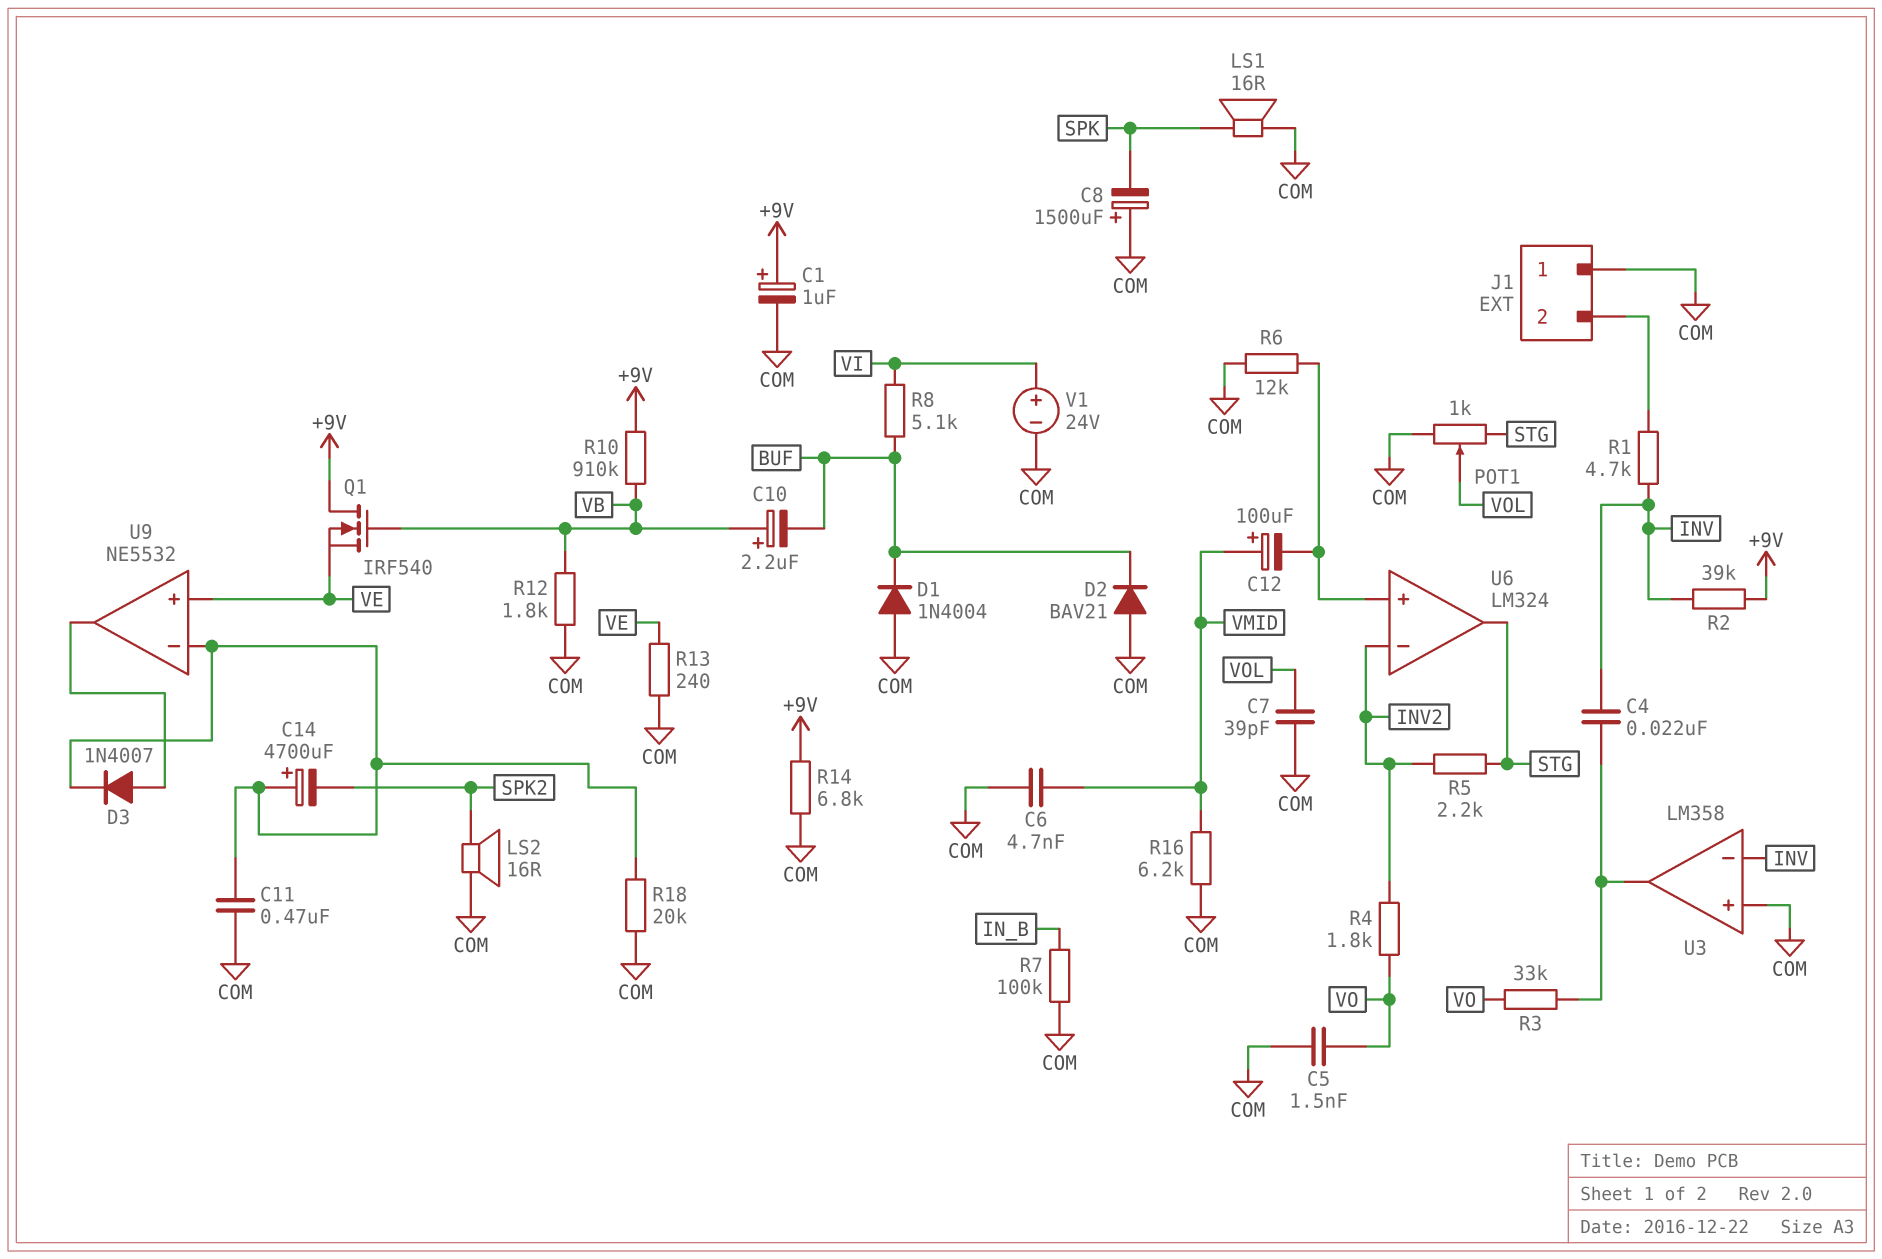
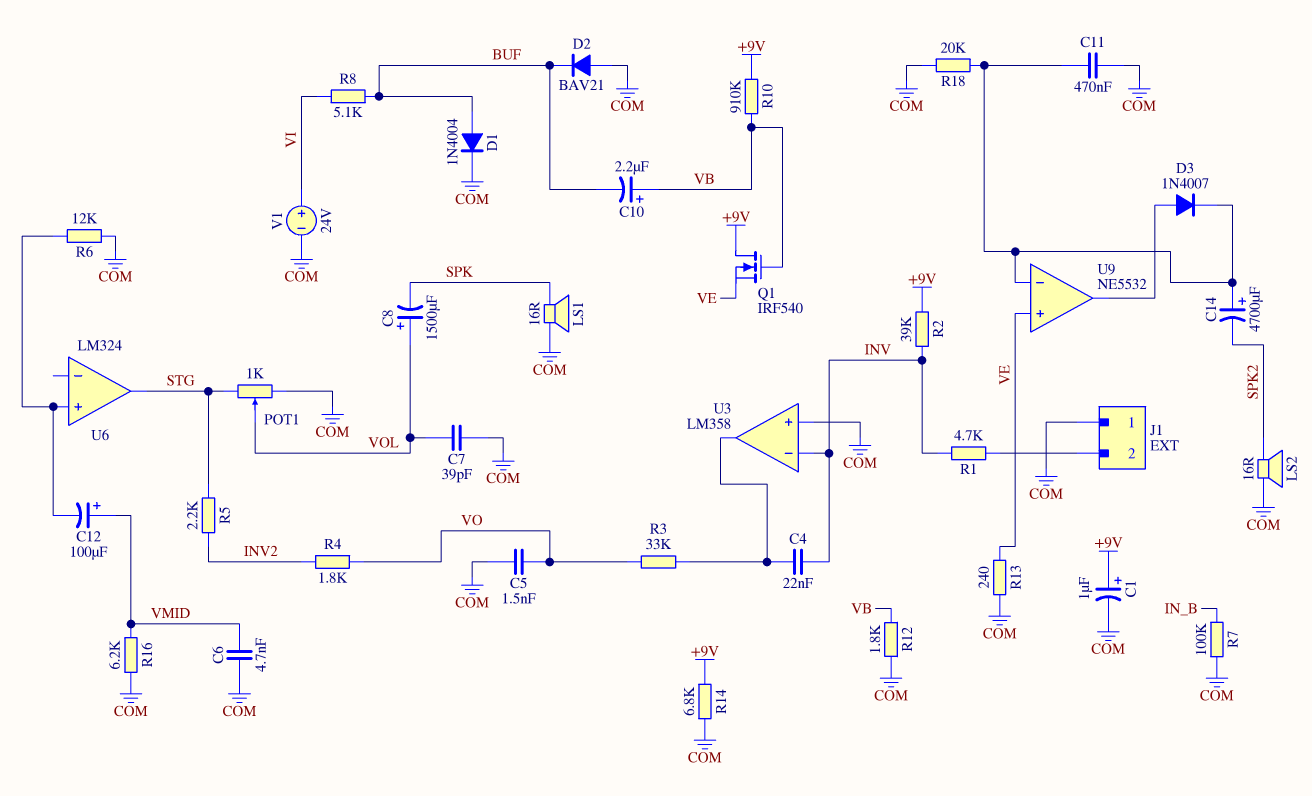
C8: 1500uF (plus COM, minus SPK) -> 1500uF (plus VOL, minus SPK)
D1: diode 1N4004 (A COM, K BUF) -> diode 1N4004 (A BUF, K COM)
U6 pin in-: INV2 -> none

